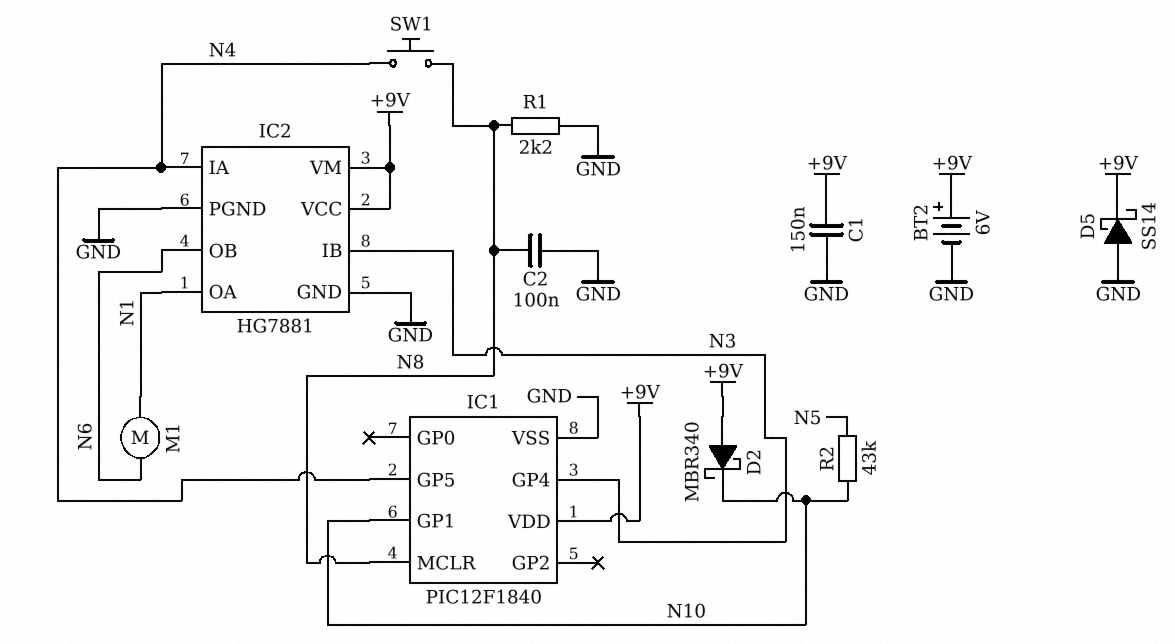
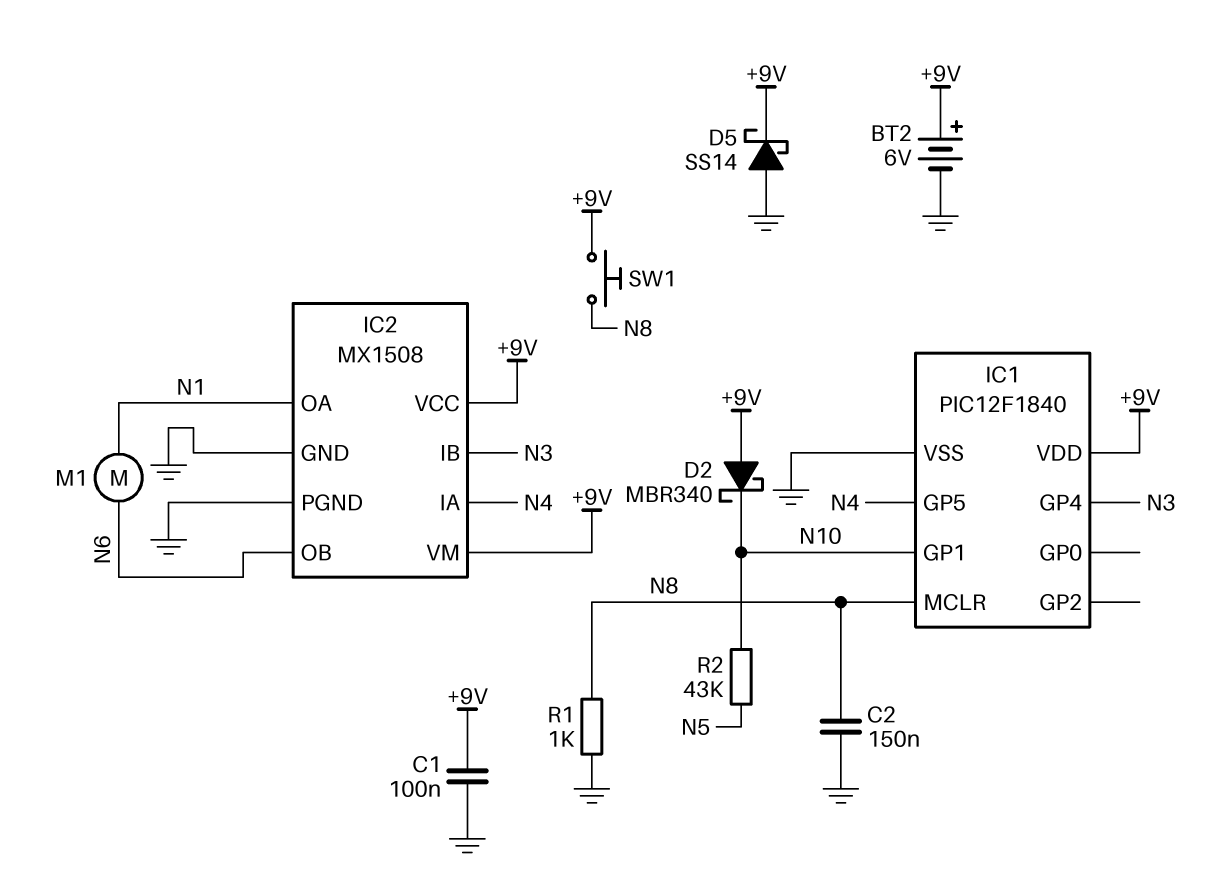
C1: 150nF (+9V, GND) -> 100nF (+9V, GND)
C2: 100nF (GND, N8) -> 150nF (GND, N8)
IC2: HG7881 -> MX1508
R1: 2.2k (GND, N8) -> 1k (GND, N8)
SW1: button (N4, N8) -> button (+9V, N8)

